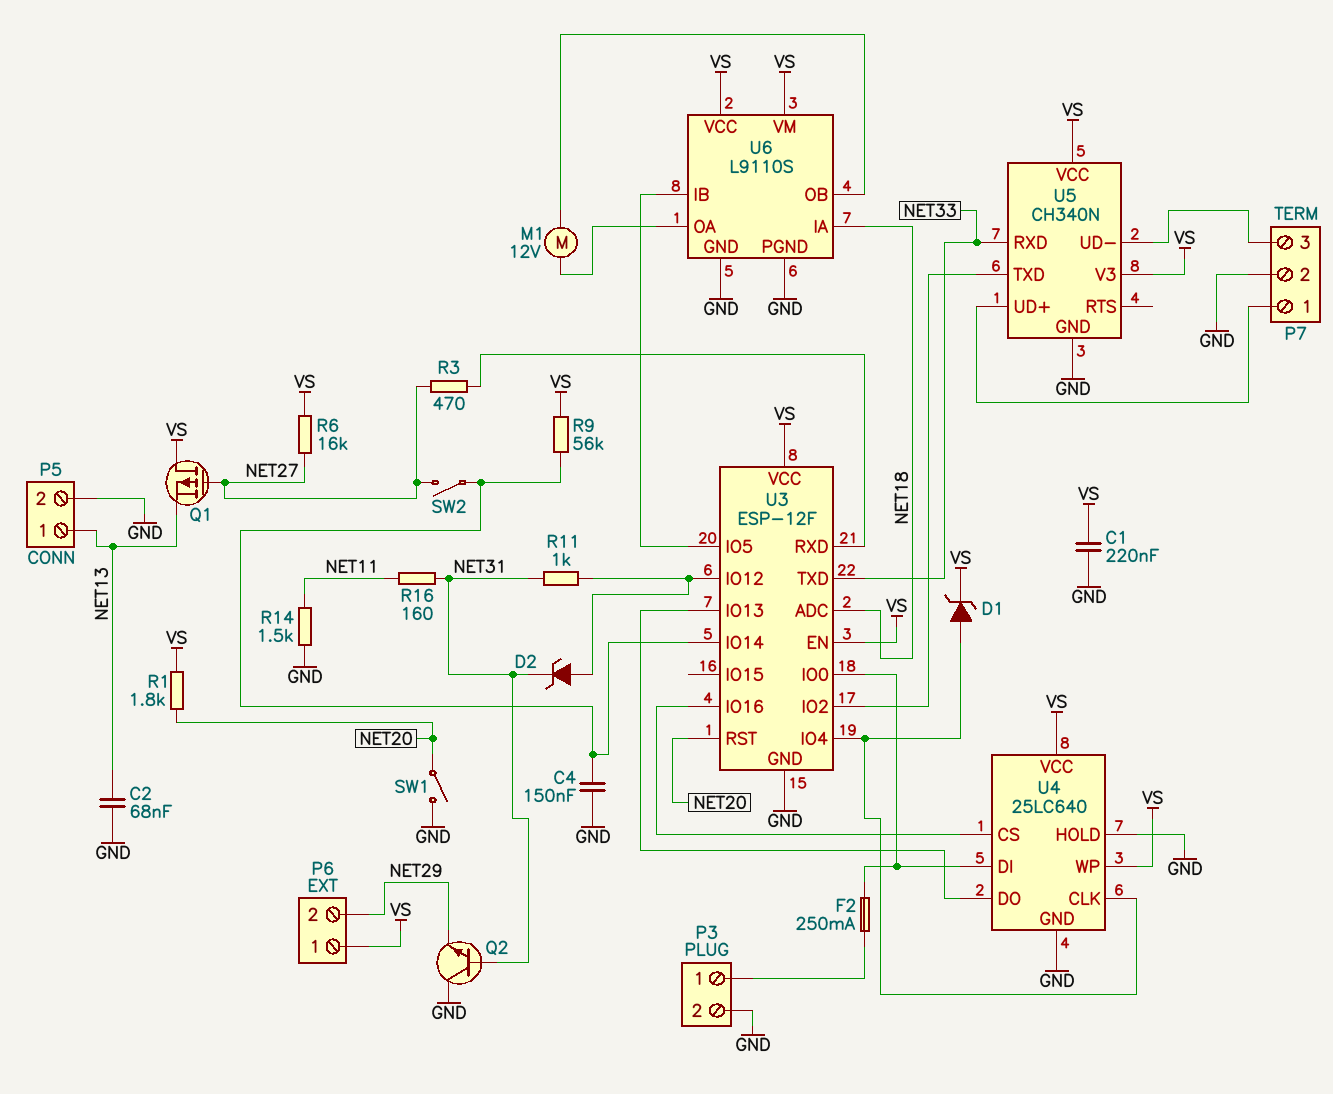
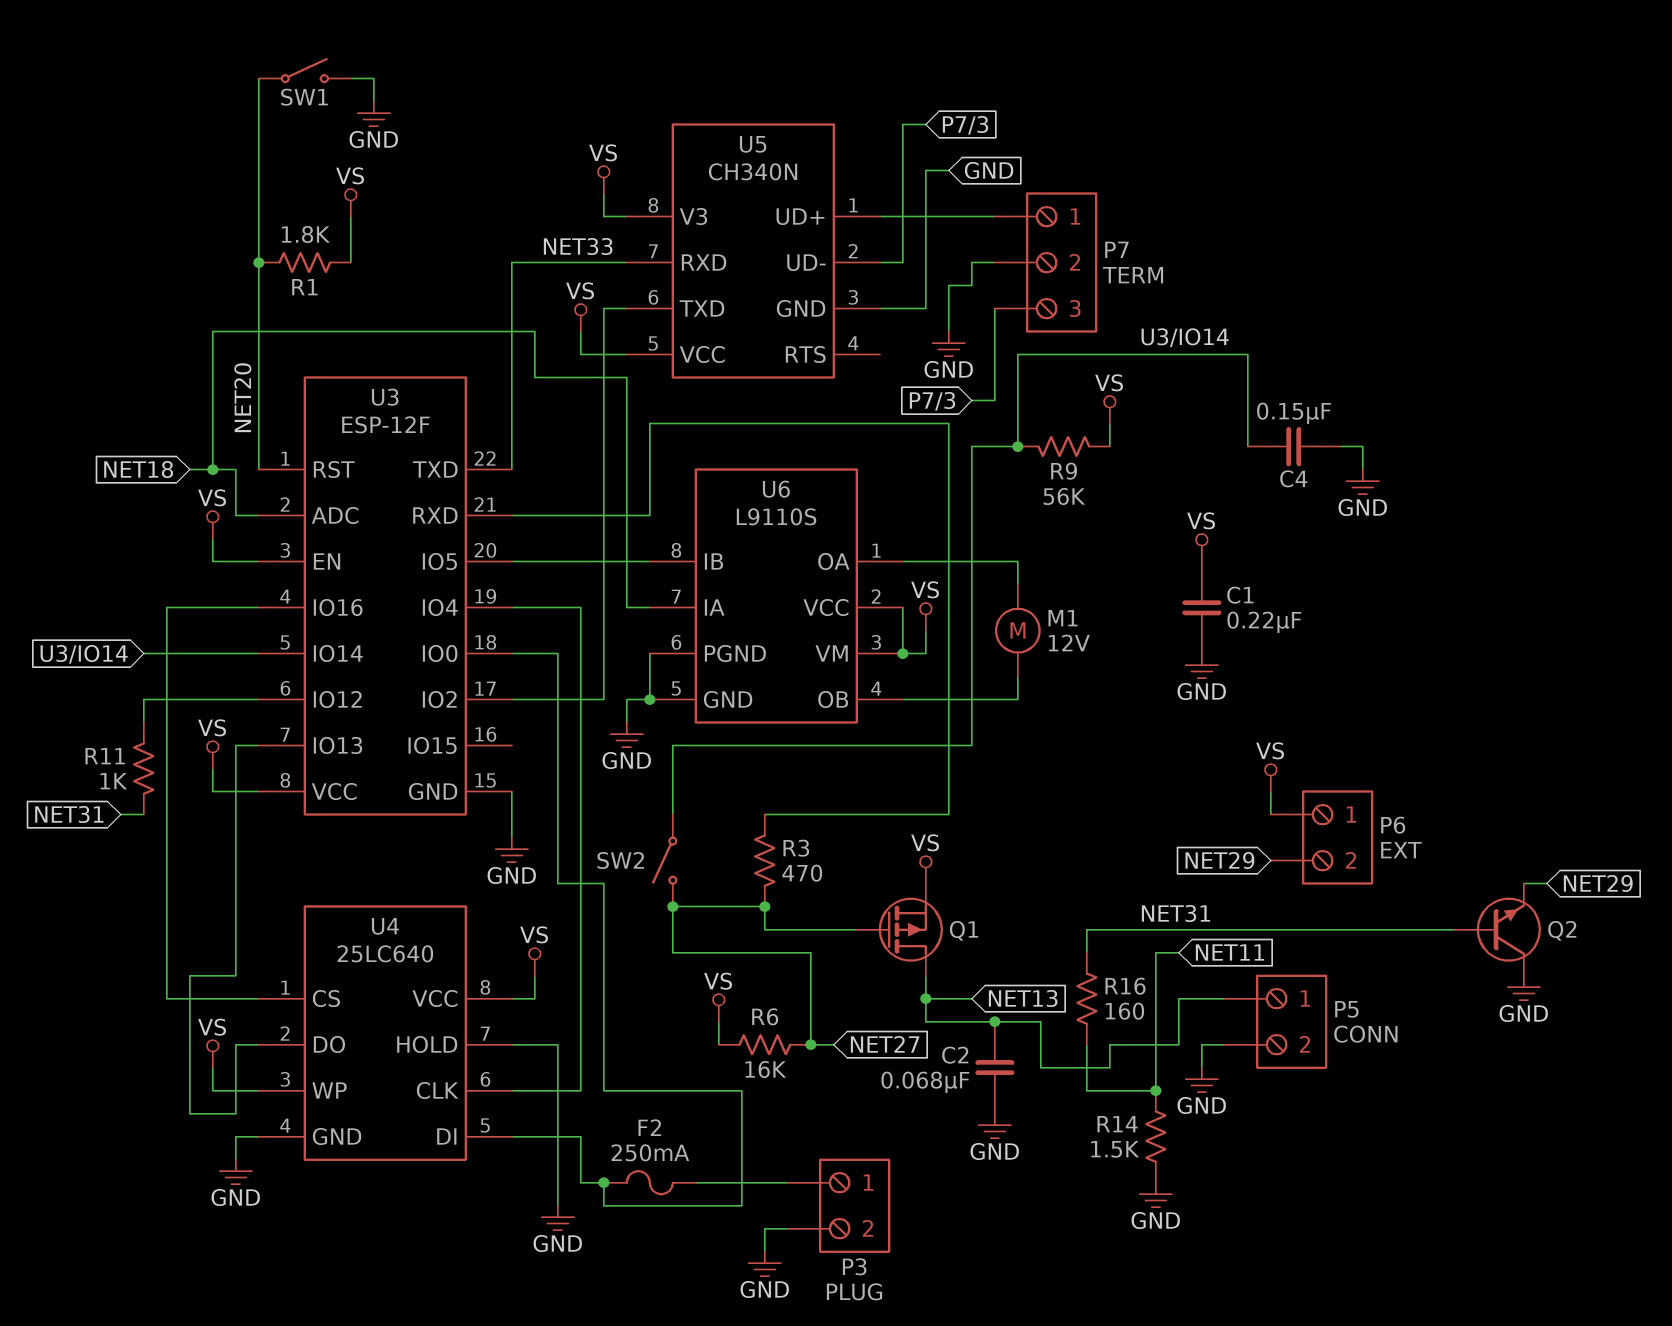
D1: zener (A U3/IO4, K VS) -> none
D2: zener (A U3/IO12, K NET31) -> none
Q1: PMOS (G NET27, D VS, S NET13) -> PMOS (G NET27, D NET13, S VS)

